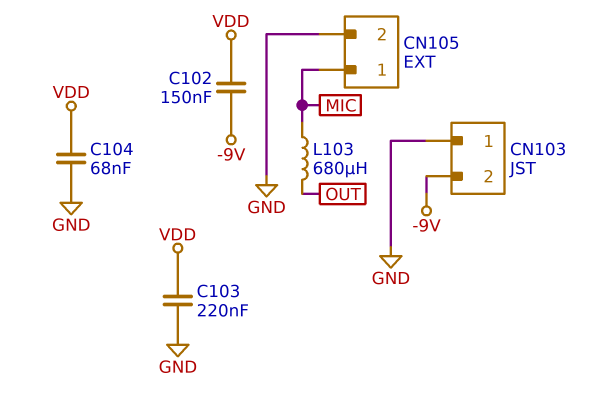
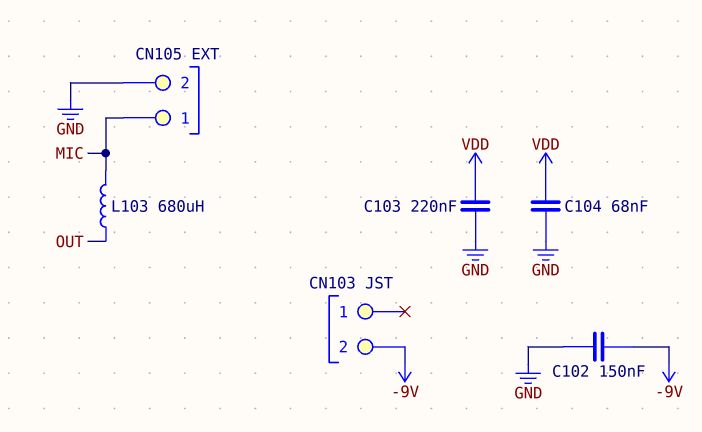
C102: 150nF (-9V, VDD) -> 150nF (-9V, GND)
CN103 pin 1: GND -> none

